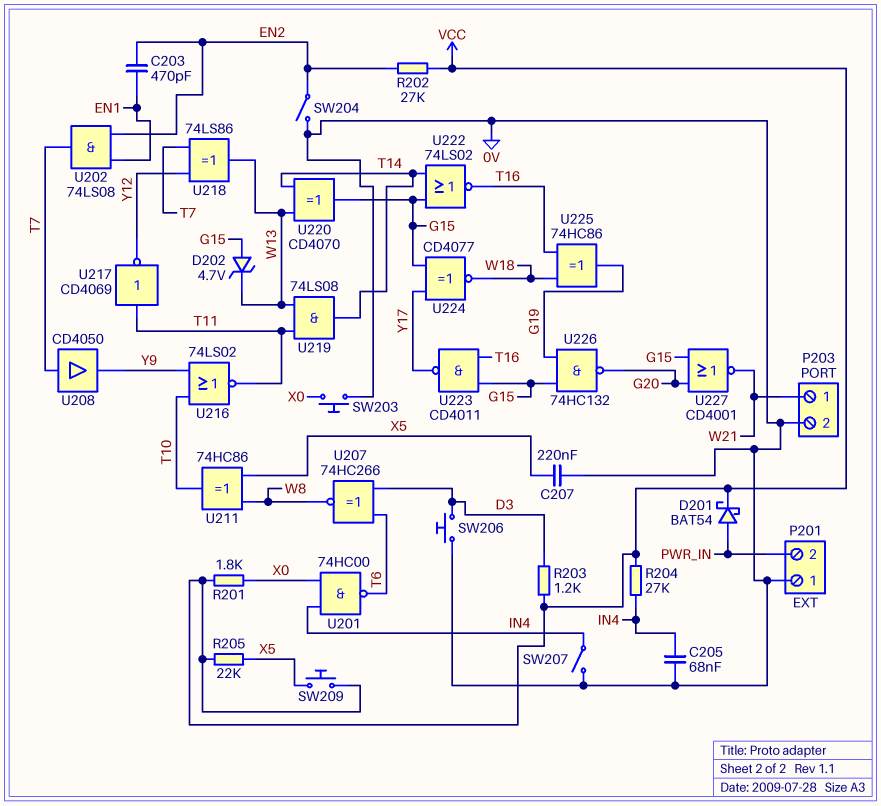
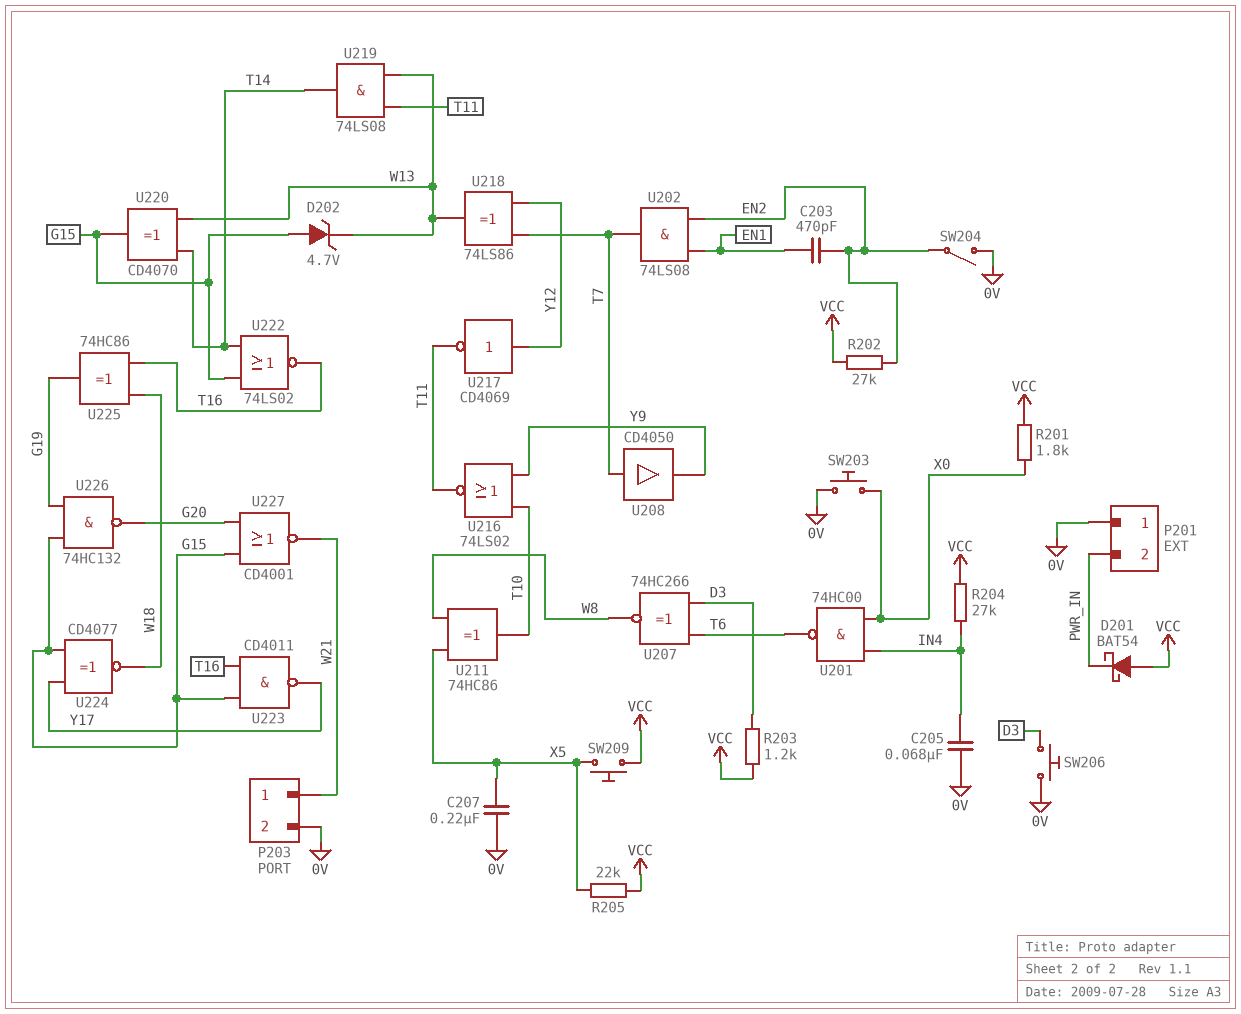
D201: schottky BAT54 (A PWR_IN, K VCC) -> schottky BAT54 (A VCC, K PWR_IN)
SW207: switch (0V, IN4) -> none
U217: NOT CD4069 (in T11, out Y12) -> NOT CD4069 (in Y12, out T11)

